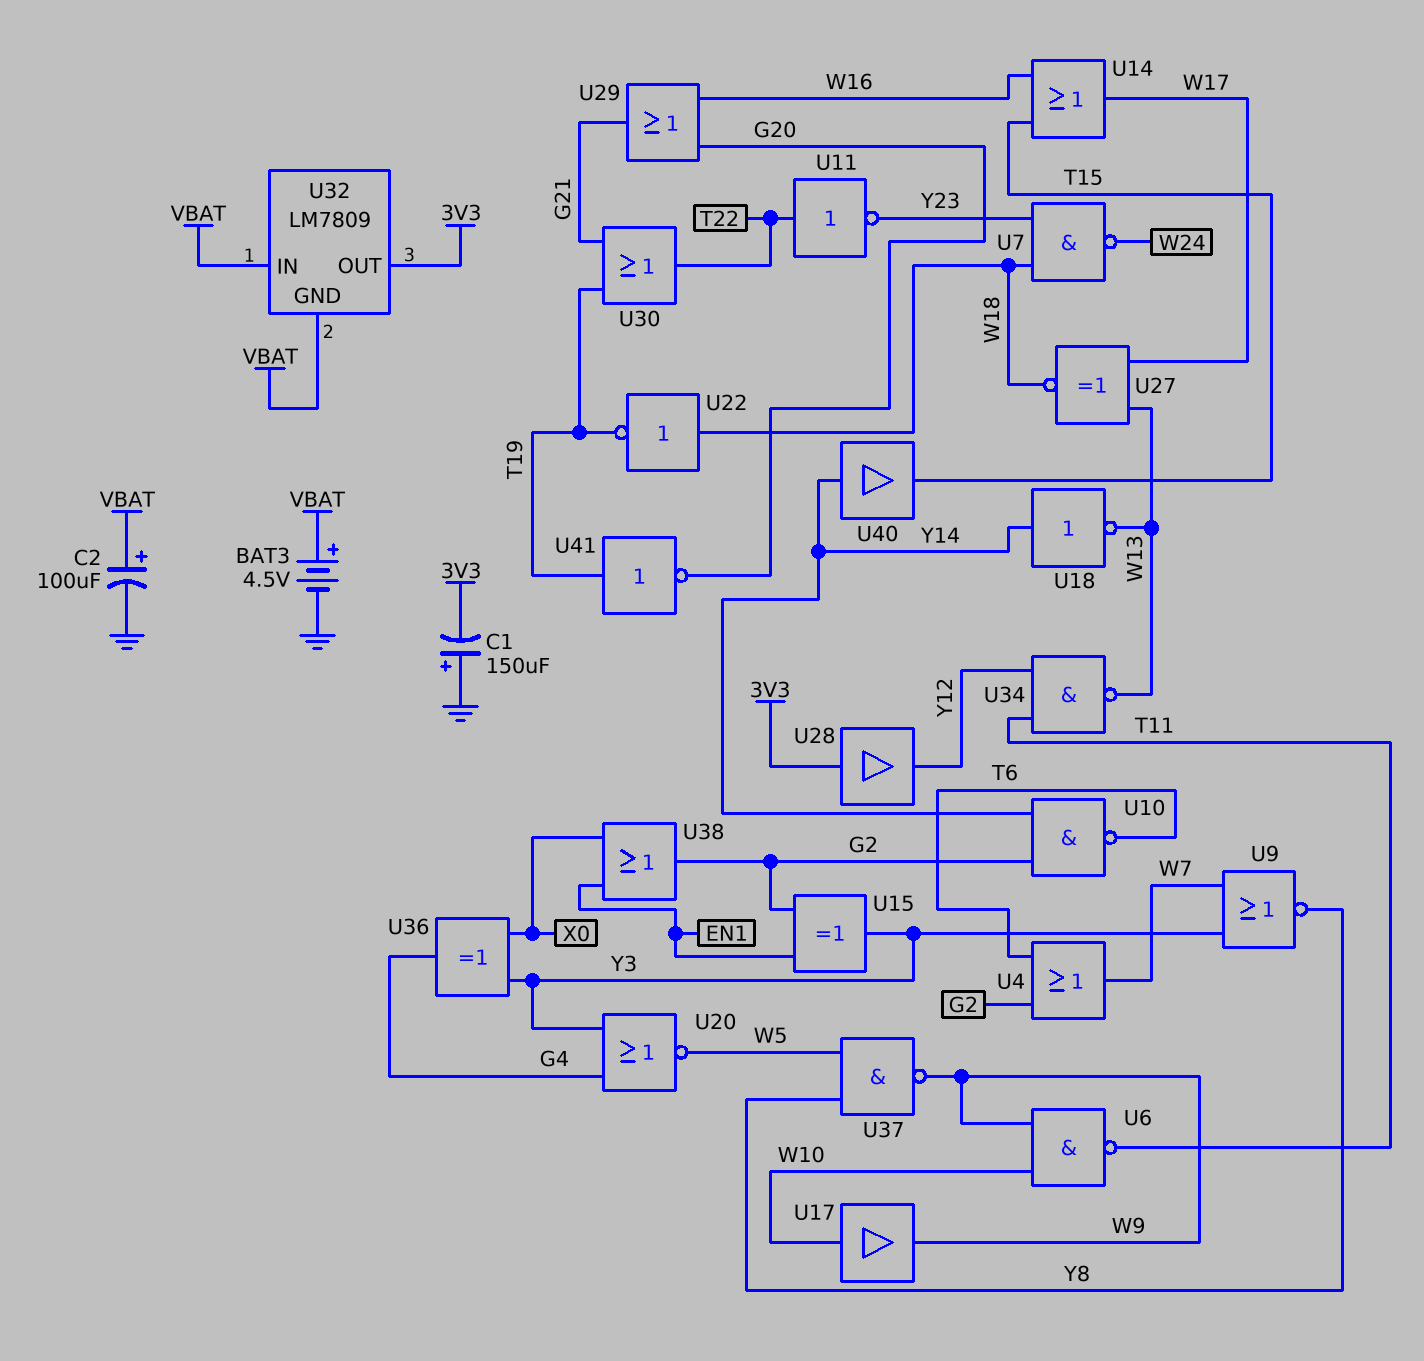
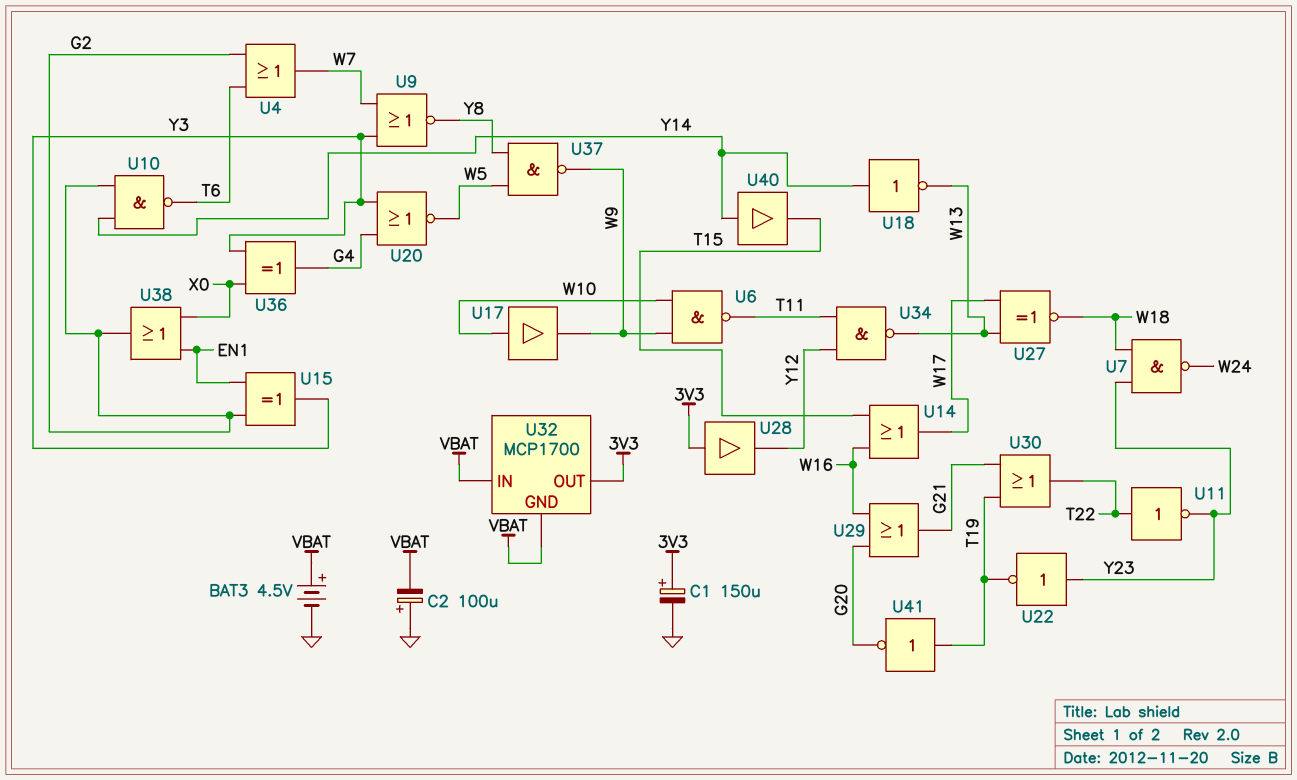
C1: 150uF (plus GND, minus 3V3) -> 150uF (plus 3V3, minus GND)
C2: 100uF (plus VBAT, minus GND) -> 100uF (plus GND, minus VBAT)
U22: NOT (in W18, out T19) -> NOT (in Y23, out T19)
U32: LM7809 -> MCP1700

